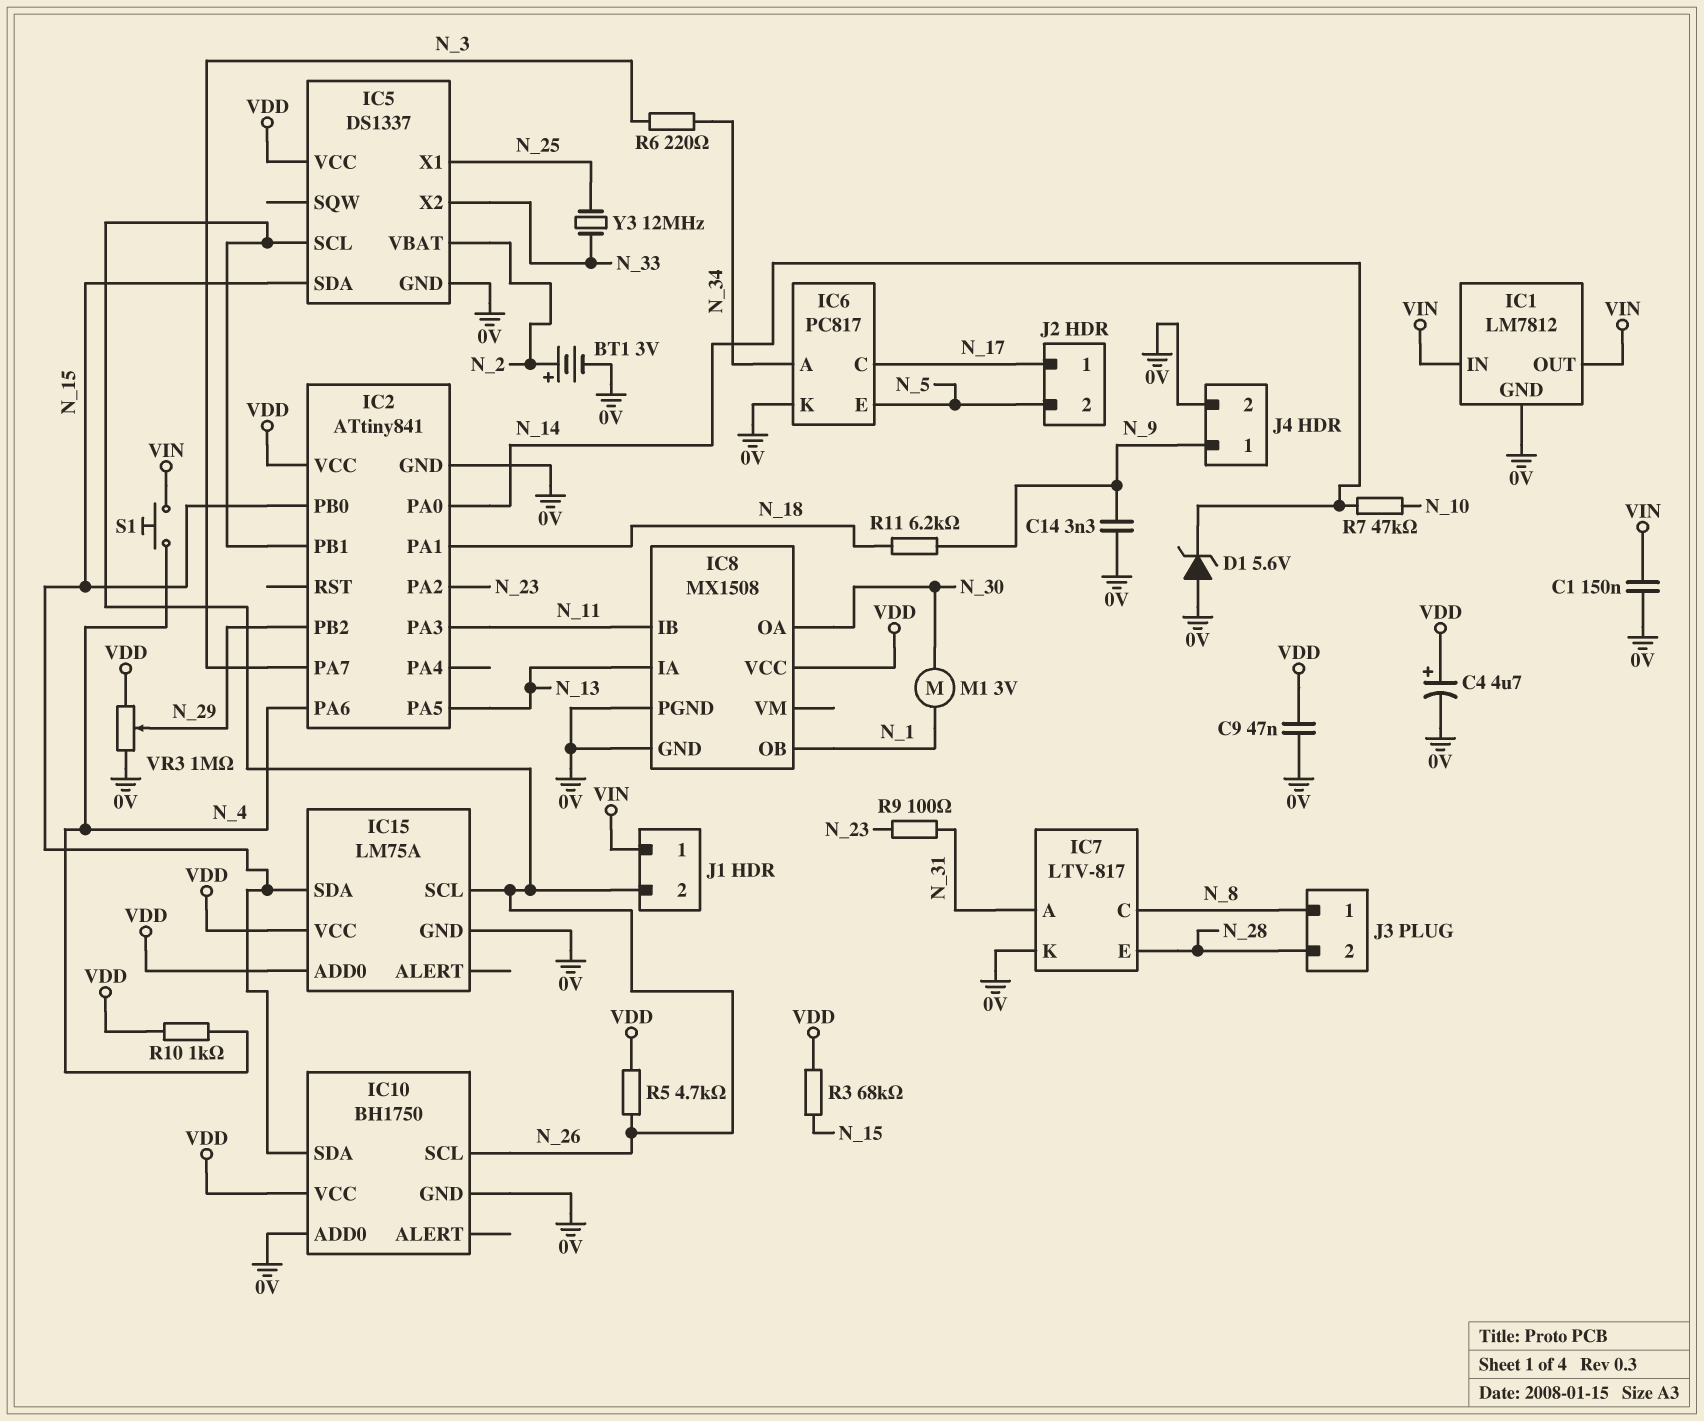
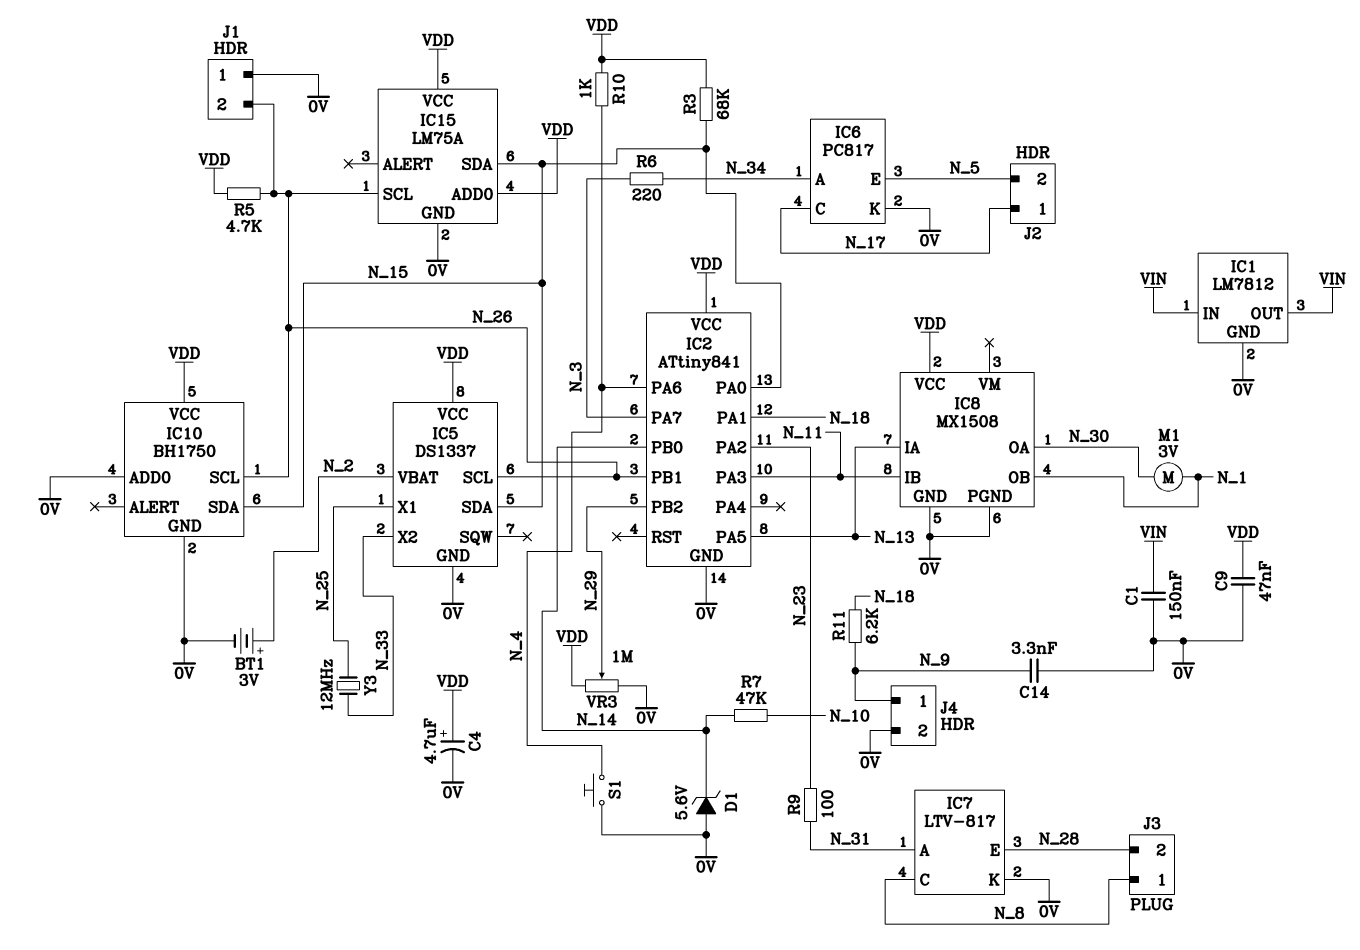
IC2 pin PA0: N_14 -> N_15
IC2 pin PB0: N_15 -> N_14
J1 pin 1: VIN -> 0V
S1: button (N_4, VIN) -> button (0V, N_4)

